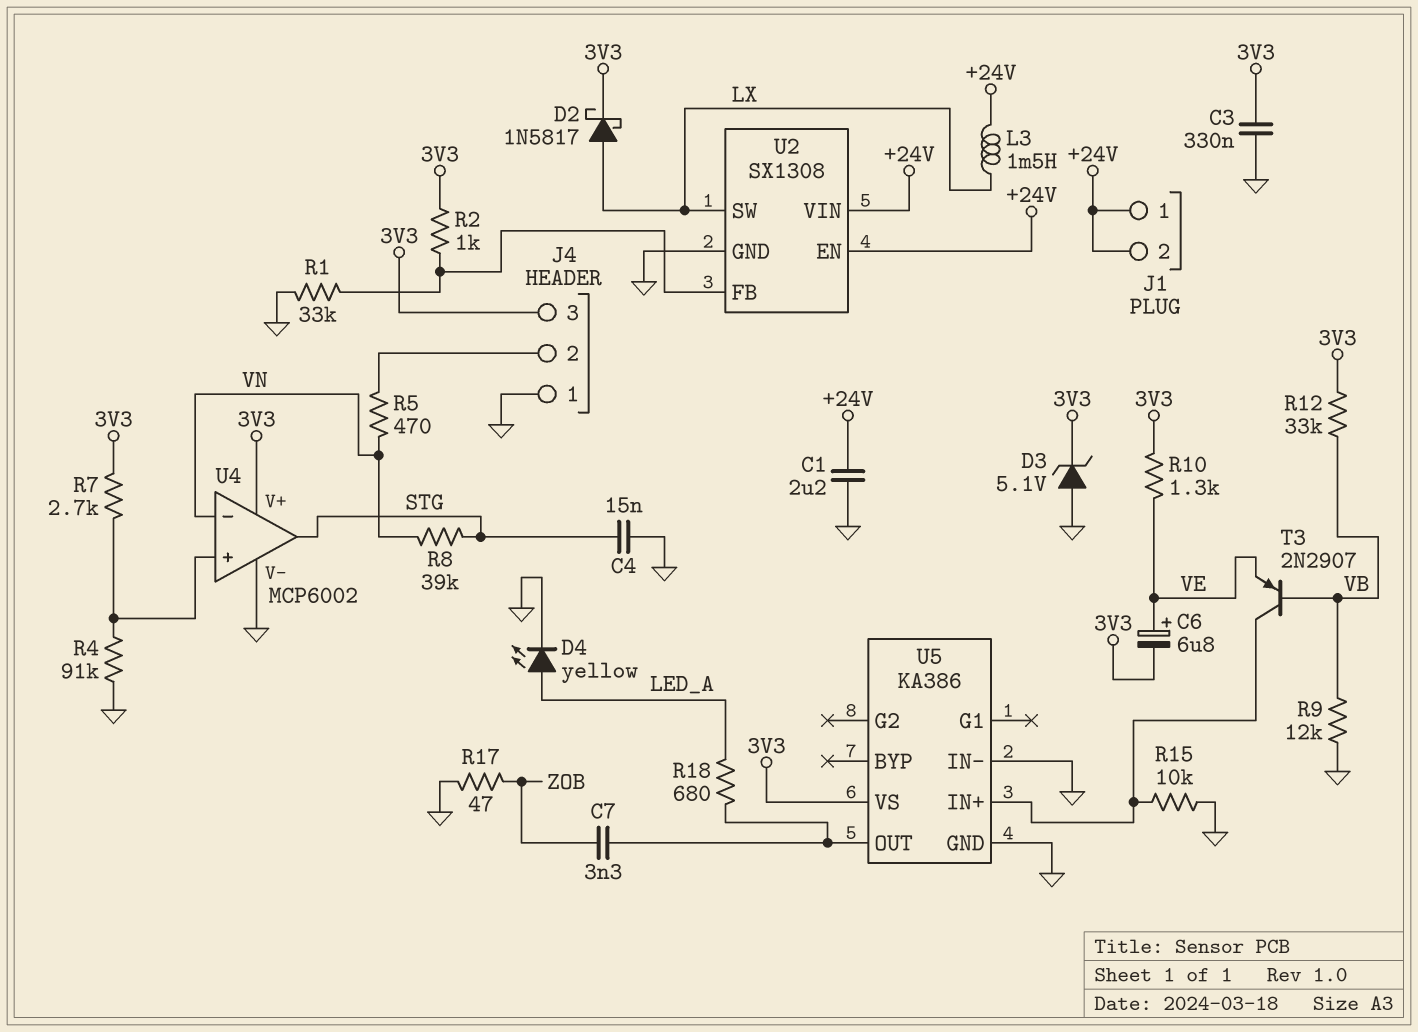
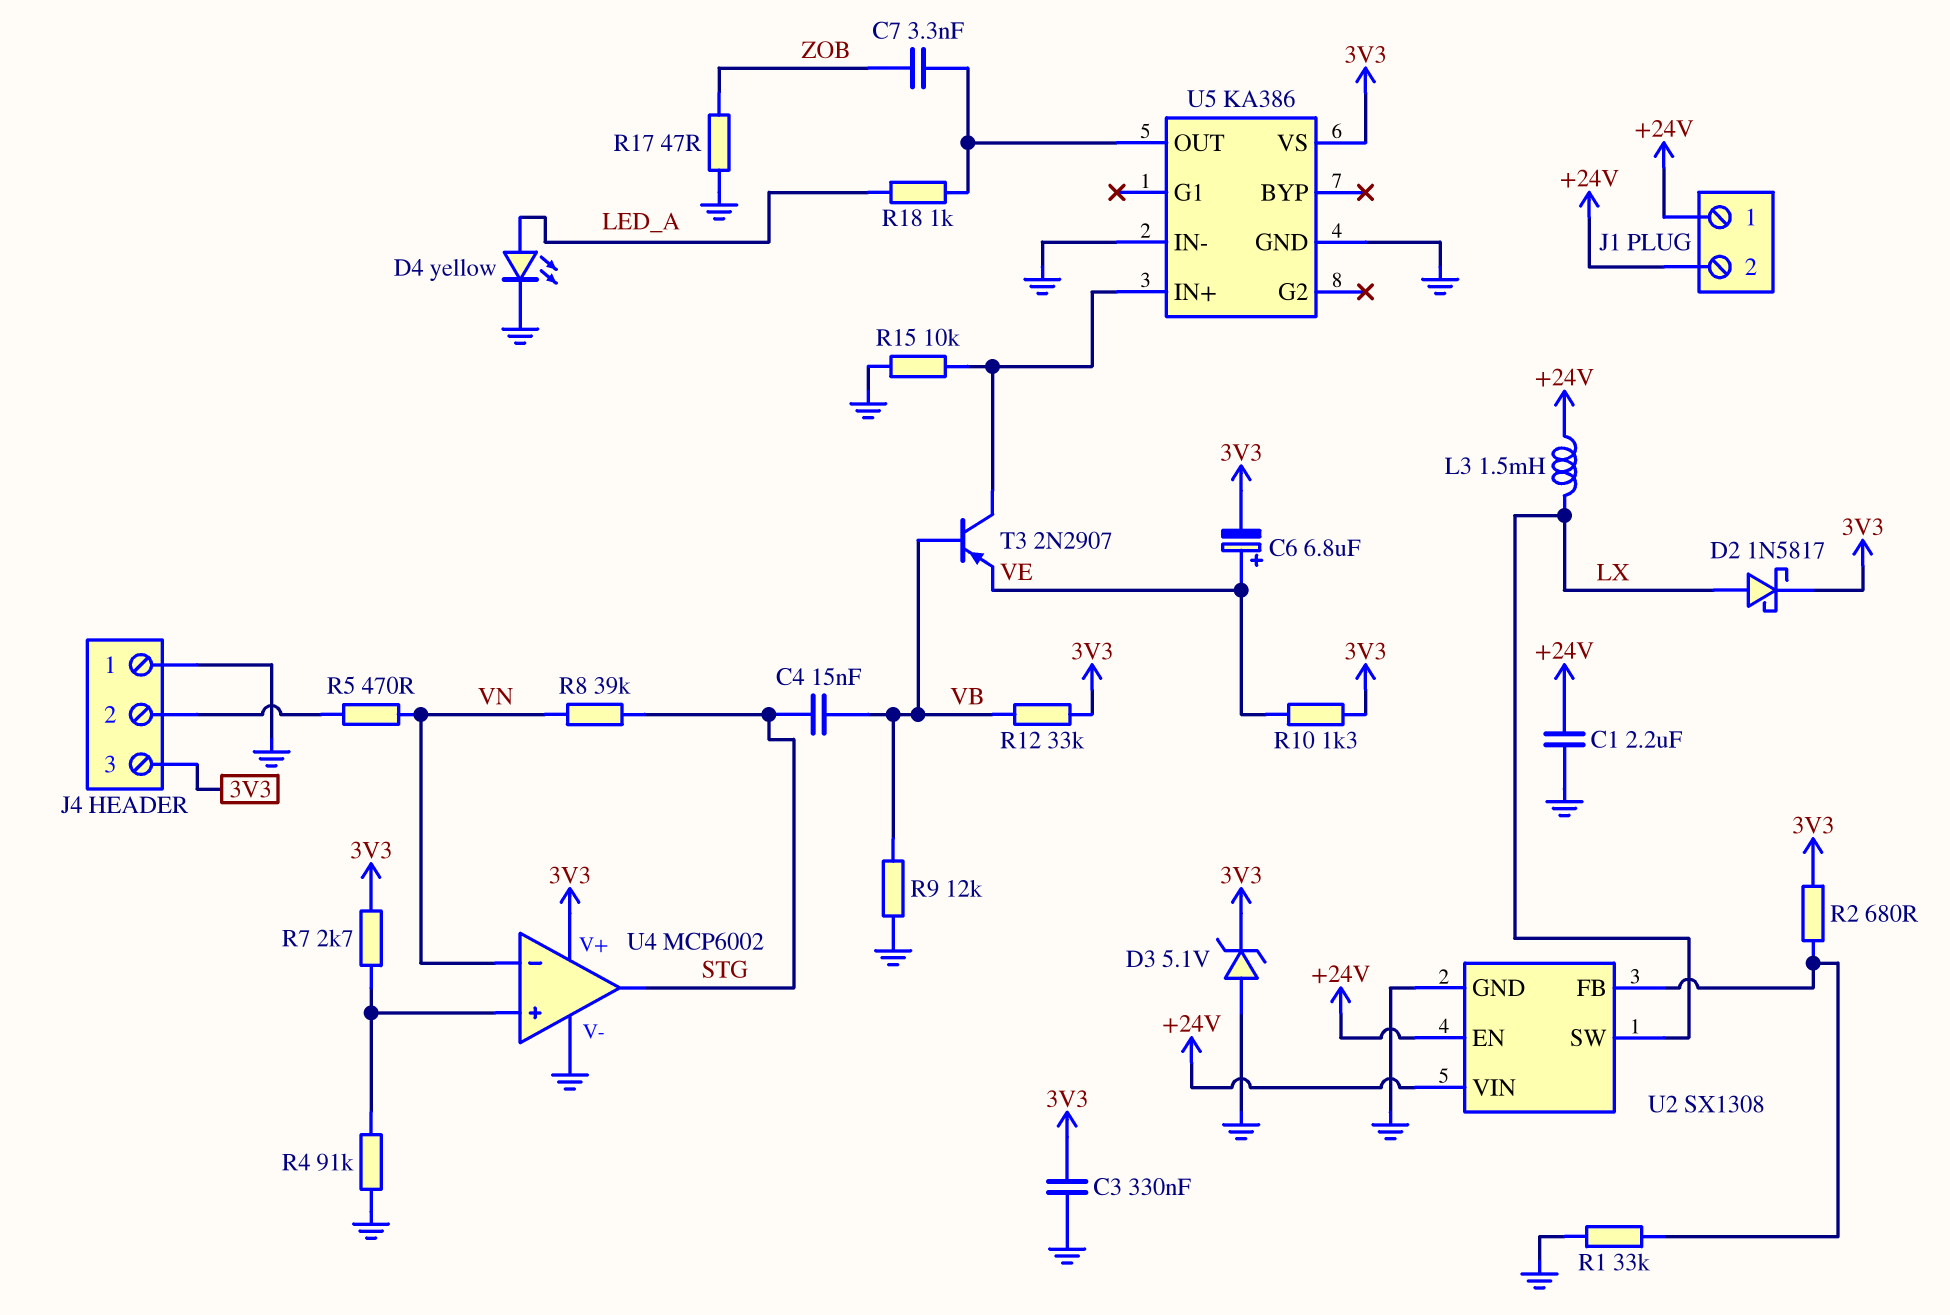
C4: 15nF (GND, STG) -> 15nF (STG, VB)
R2: 1k (3V3, U2/FB) -> 680 (3V3, U2/FB)
R18: 680 (LED_A, U5/OUT) -> 1k (LED_A, U5/OUT)

